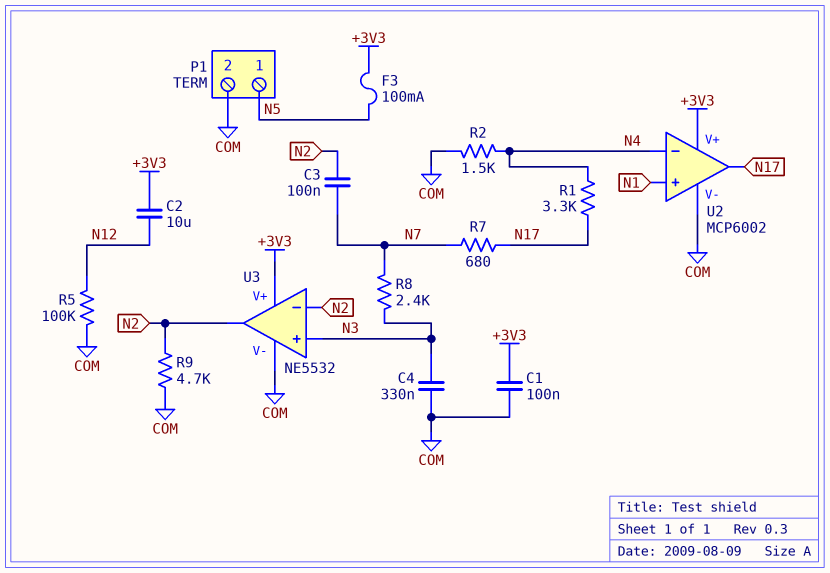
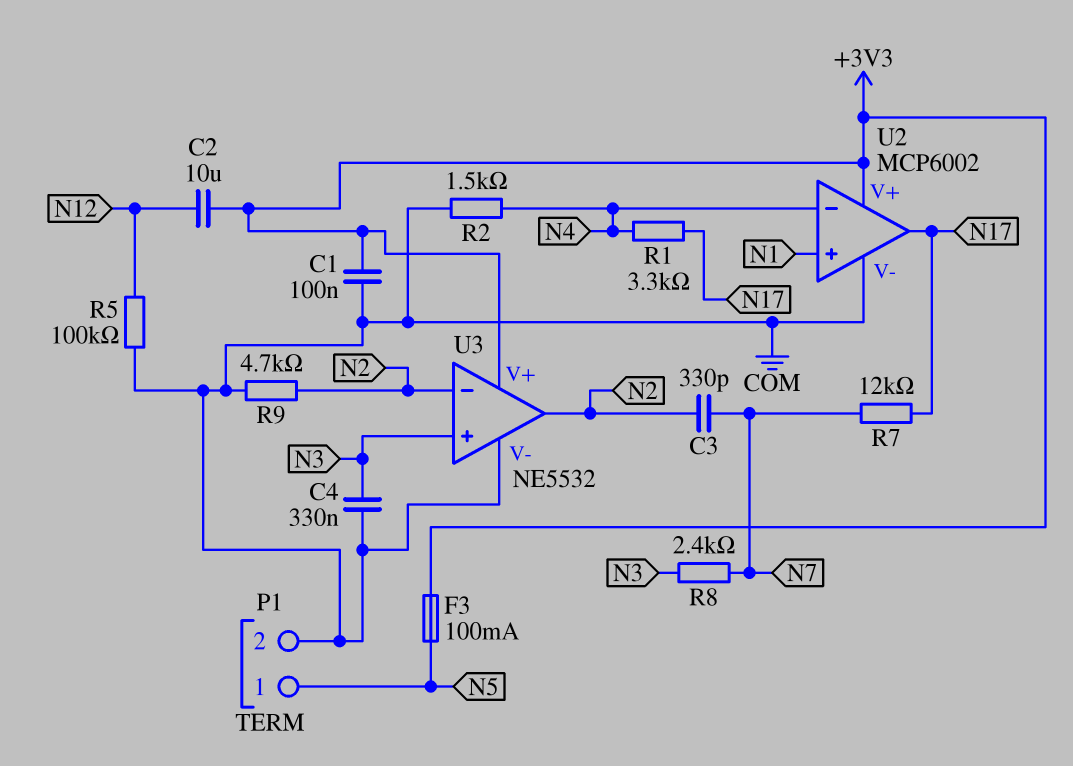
C3: 100nF (N2, N7) -> 330pF (N2, N7)
R7: 680 (N7, N17) -> 12k (N7, N17)

